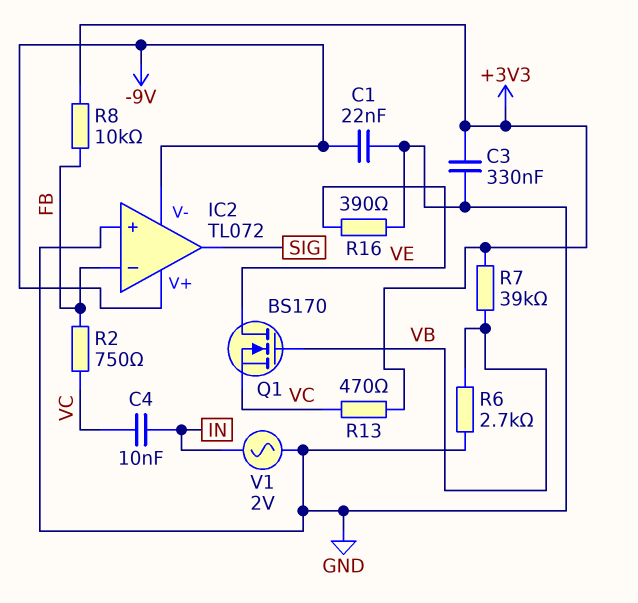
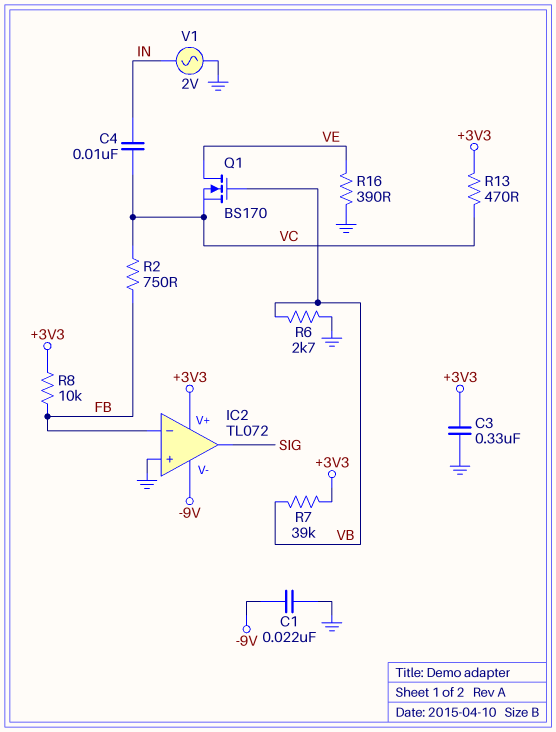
IC2 pin V+: -9V -> +3V3

